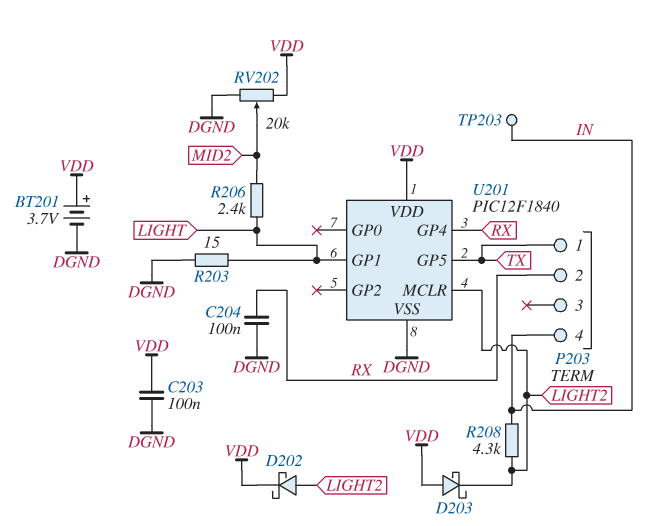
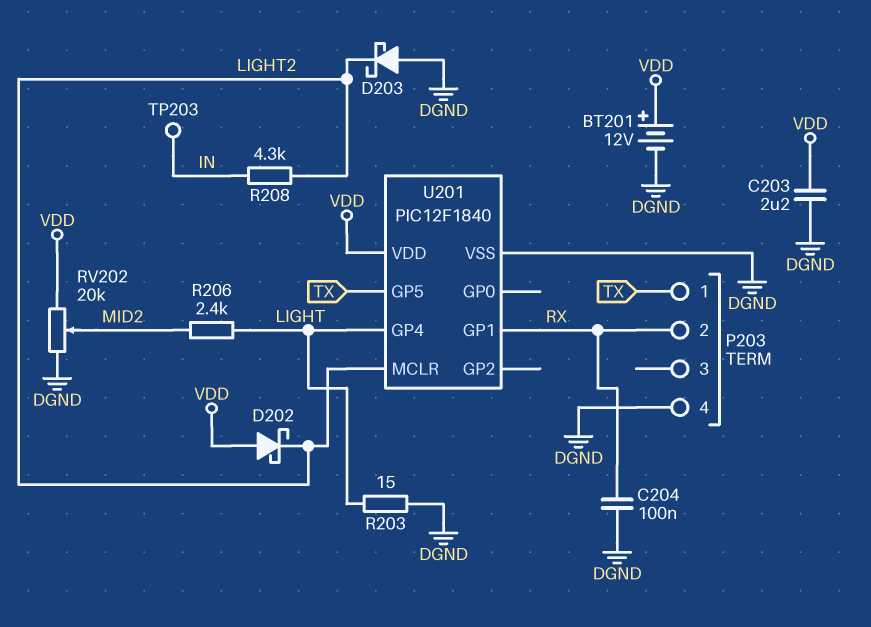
BT201: 3.7V (plus VDD, minus DGND) -> 12V (plus VDD, minus DGND)
C203: 100nF (DGND, VDD) -> 2.2uF (DGND, VDD)
D202: schottky (A LIGHT2, K VDD) -> schottky (A VDD, K LIGHT2)
D203: schottky (A VDD, K LIGHT2) -> schottky (A DGND, K LIGHT2)
P203 pin 4: IN -> DGND
U201 pin GP1: LIGHT -> RX
U201 pin GP4: RX -> LIGHT

